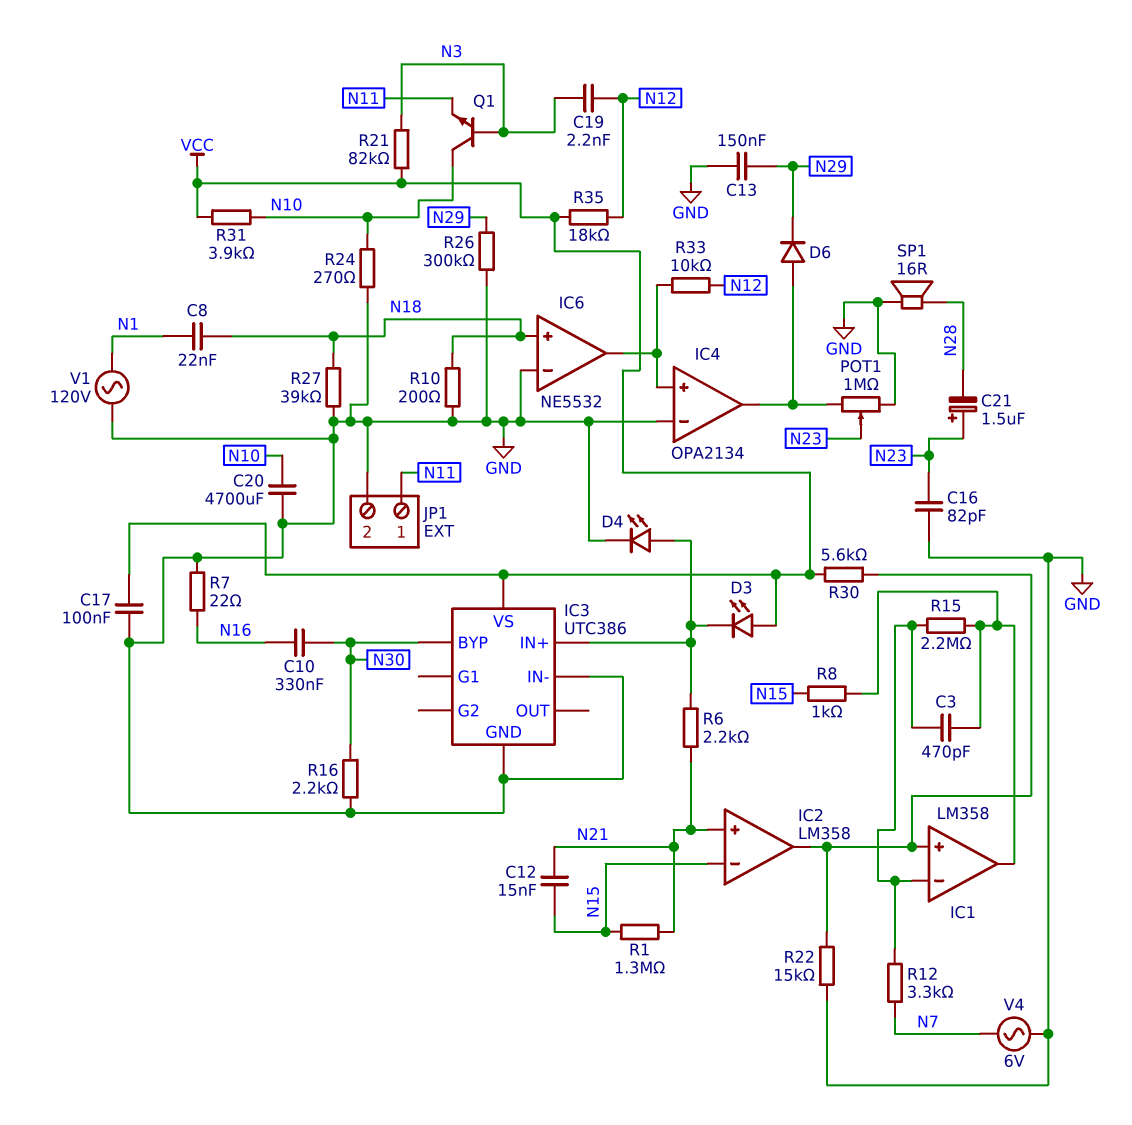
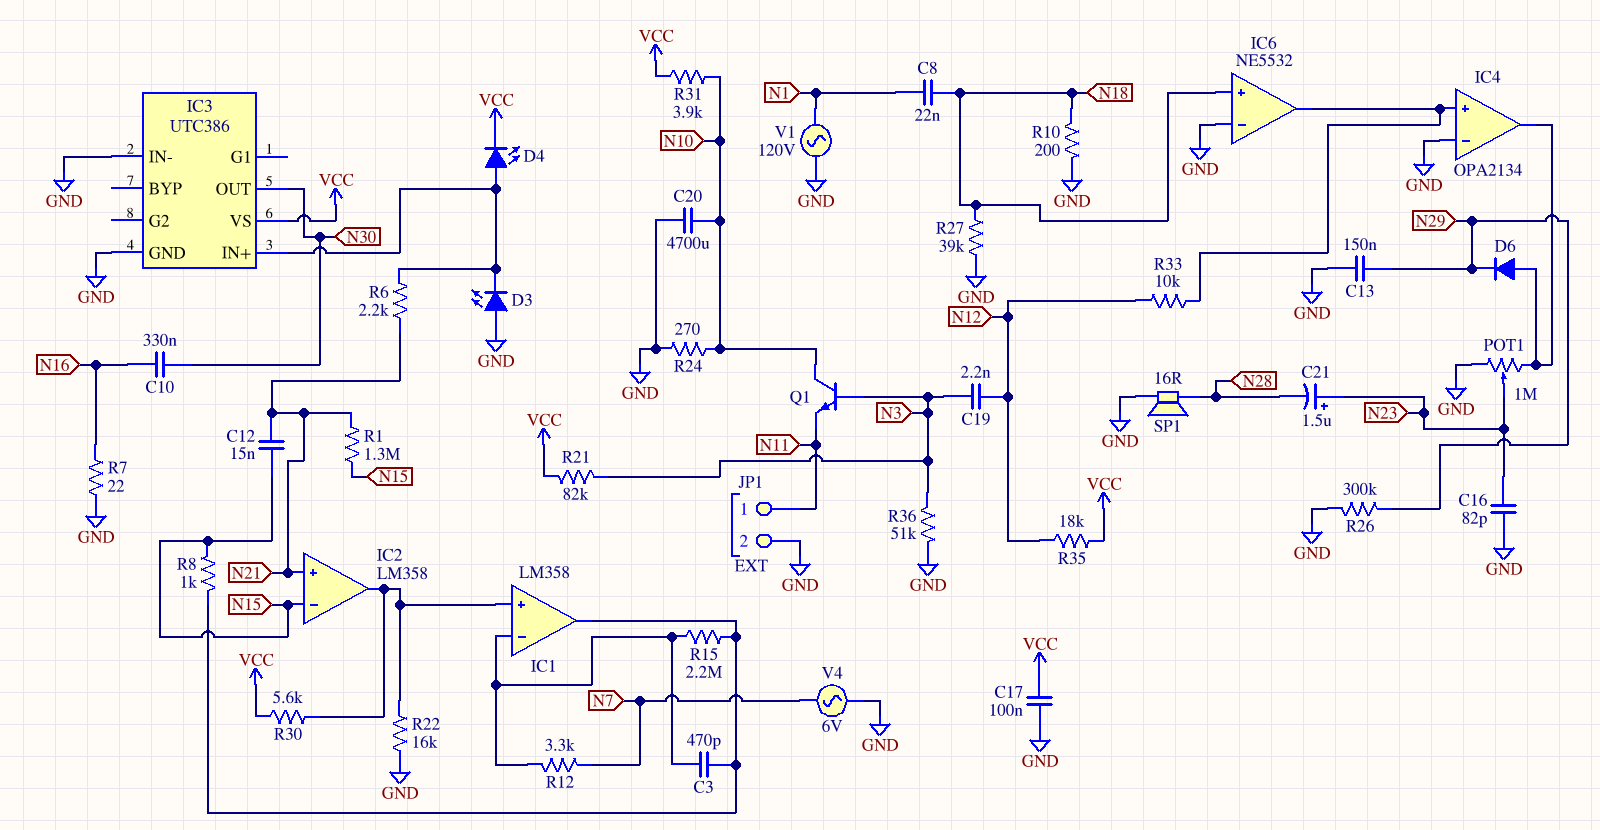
D3: LED (A VCC, K IC3/IN+) -> LED (A GND, K IC3/IN+)
D4: LED (A IC3/IN+, K GND) -> LED (A IC3/IN+, K VCC)
IC3 pin BYP: N30 -> none
IC3 pin OUT: none -> N30
R16: 2.2k (GND, N30) -> none
R22: 15k (GND, IC1/in+) -> 16k (GND, IC1/in+)
R36: none -> 51k (GND, N3)

